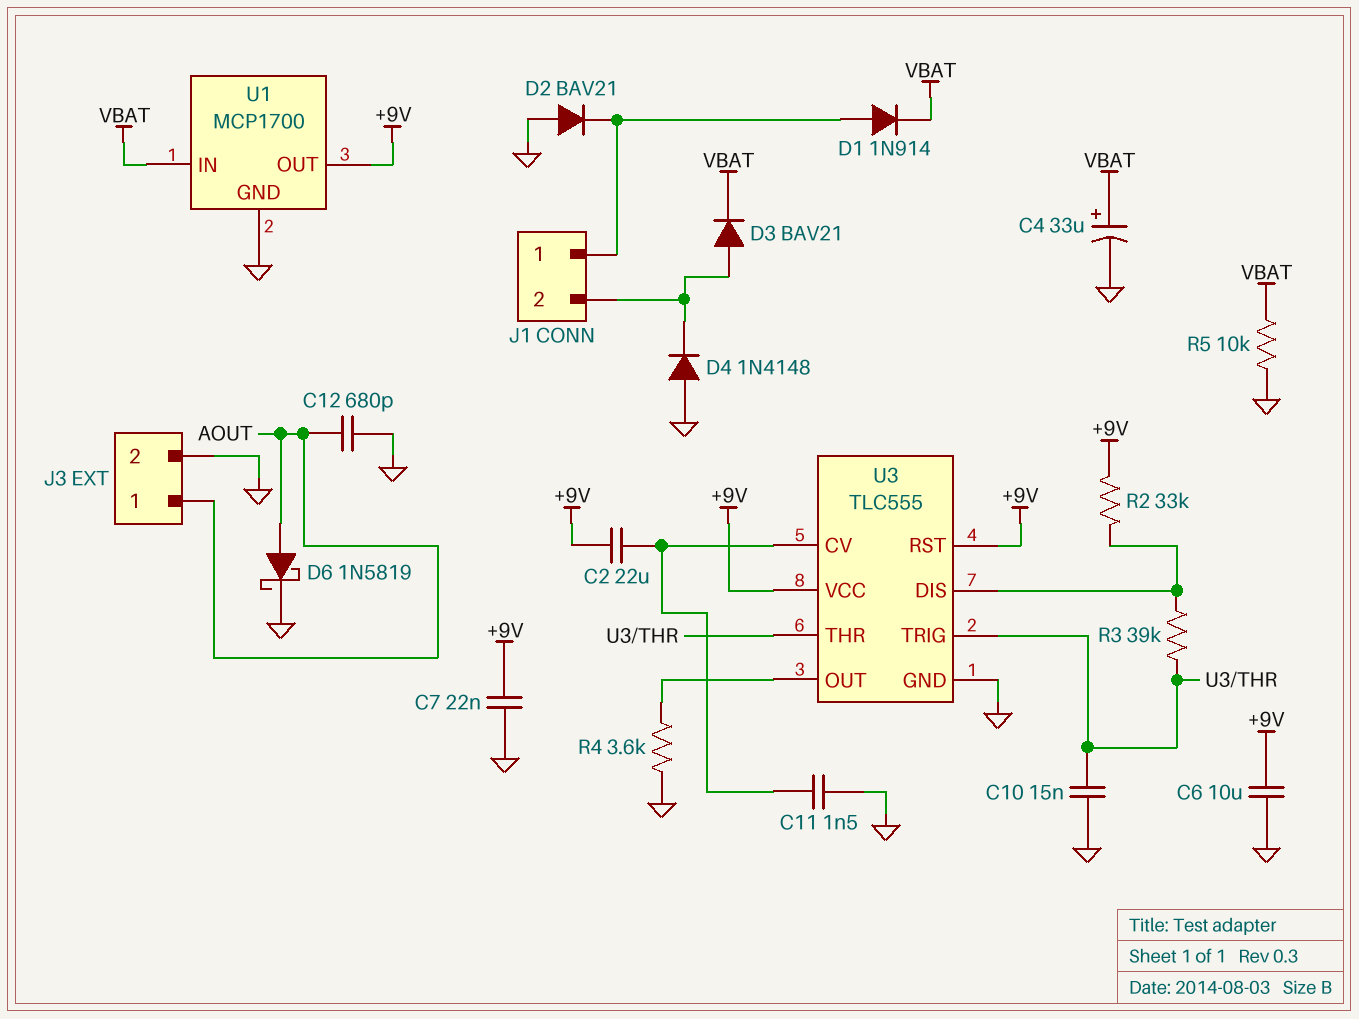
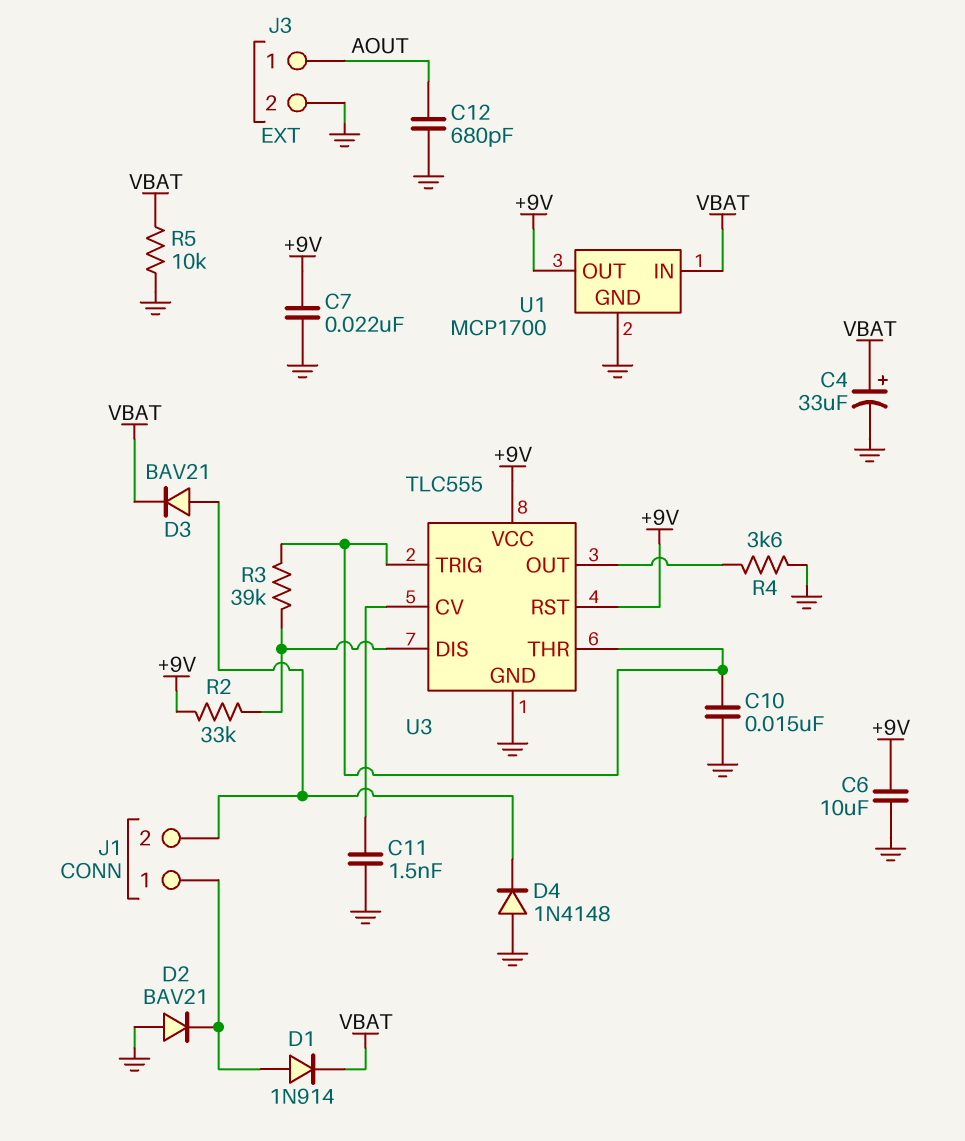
C2: 22uF (+9V, U3/CV) -> none
D6: schottky 1N5819 (A AOUT, K GND) -> none

